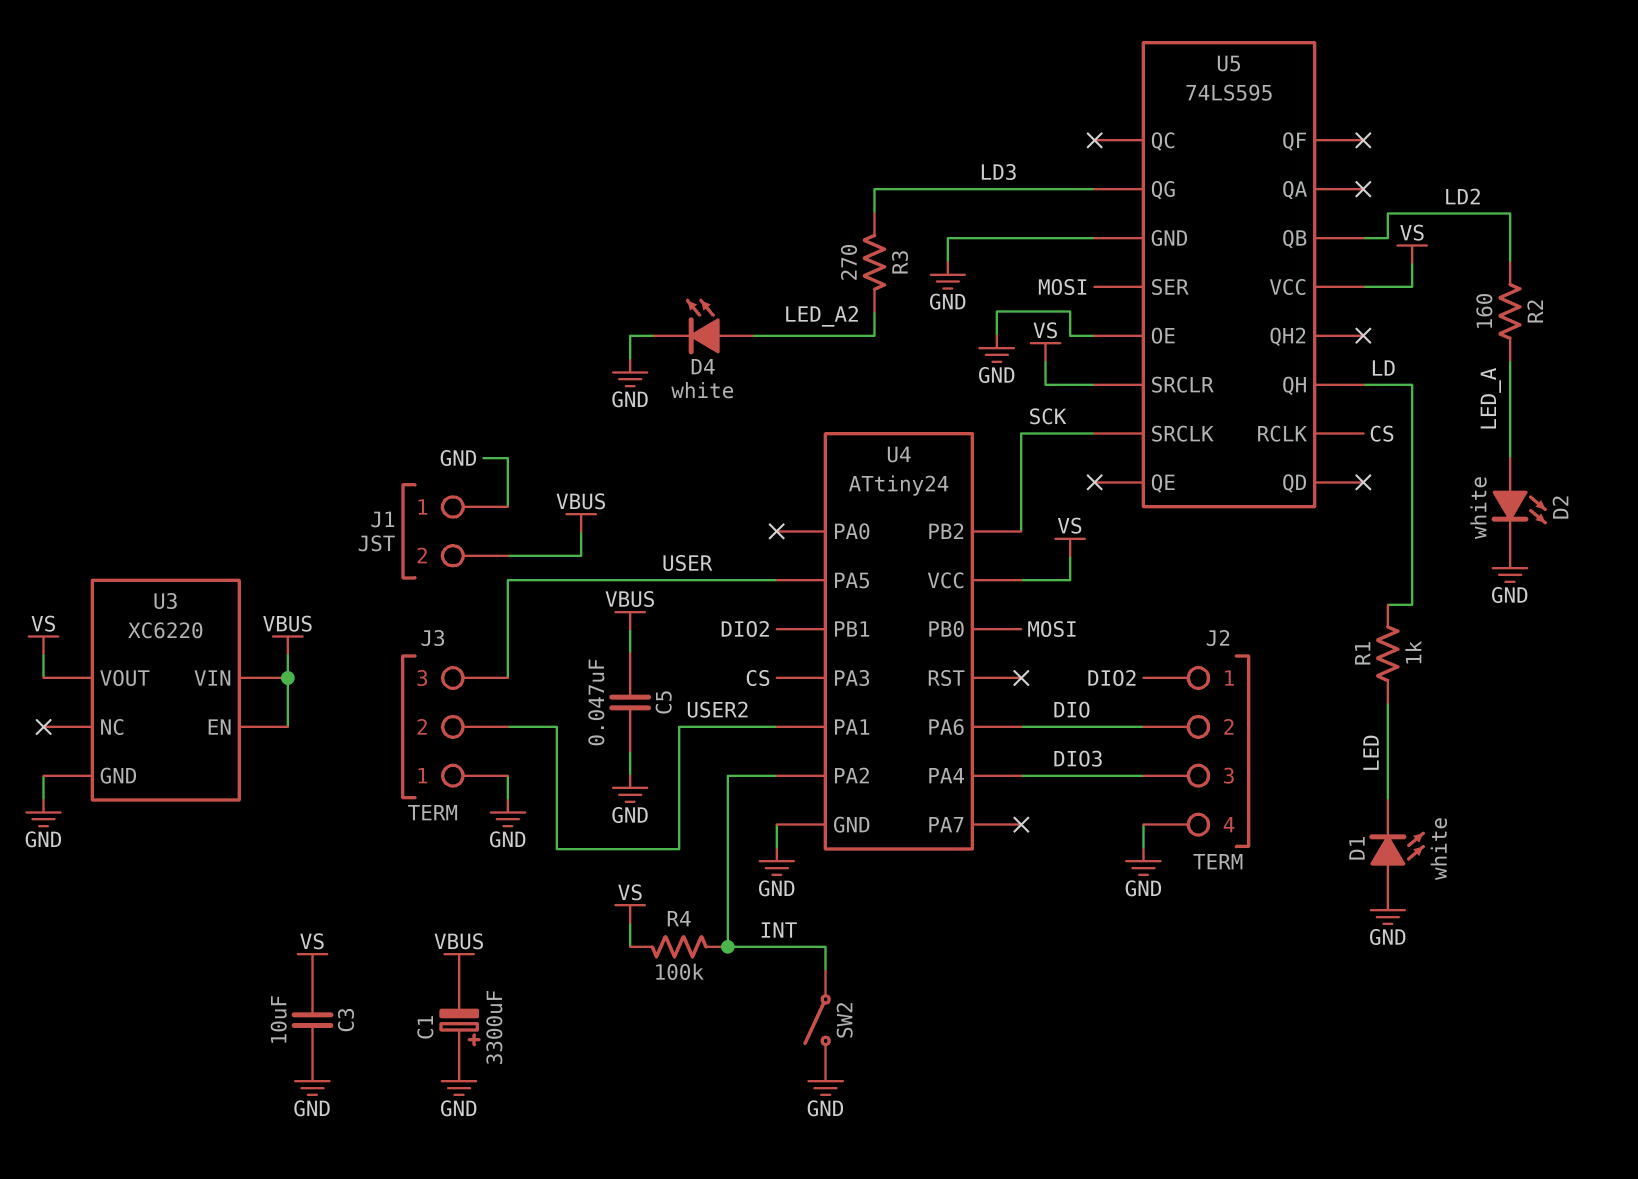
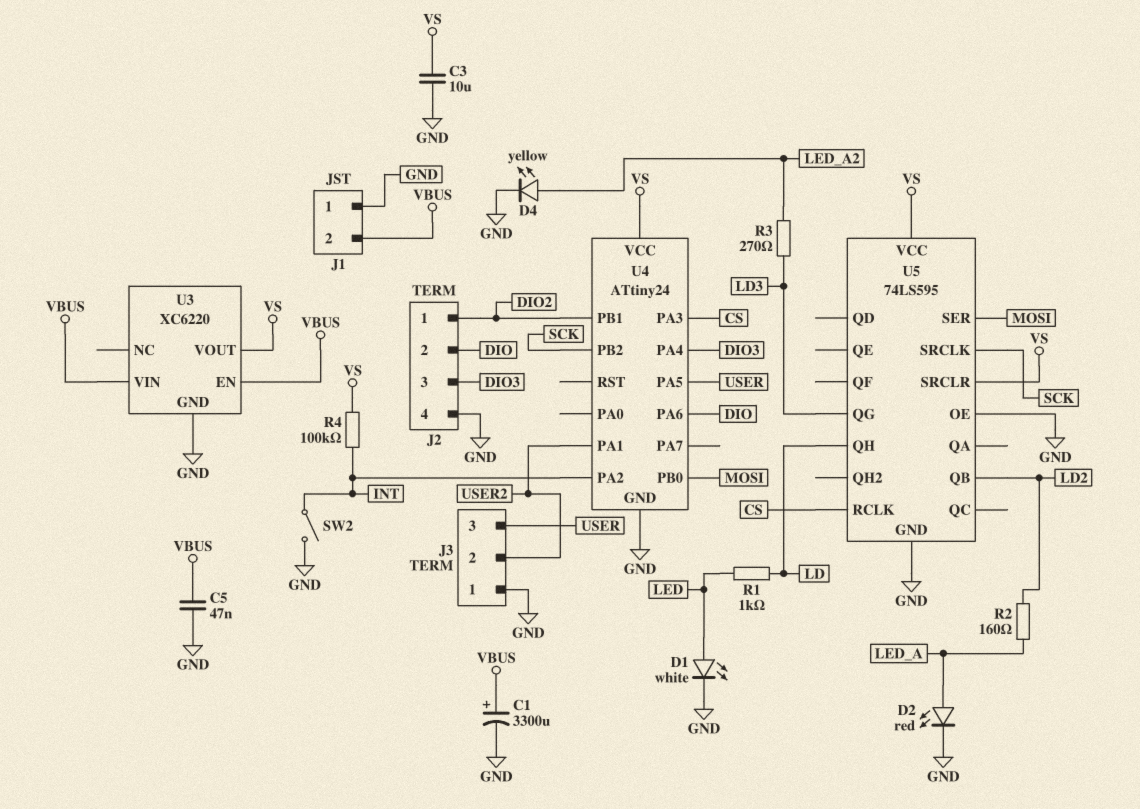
C1: 3300uF (plus GND, minus VBUS) -> 3300uF (plus VBUS, minus GND)
D1: LED white (A GND, K LED) -> LED white (A LED, K GND)
D2: LED white (A LED_A, K GND) -> LED red (A LED_A, K GND)
D4: LED white (A LED_A2, K GND) -> LED yellow (A LED_A2, K GND)

